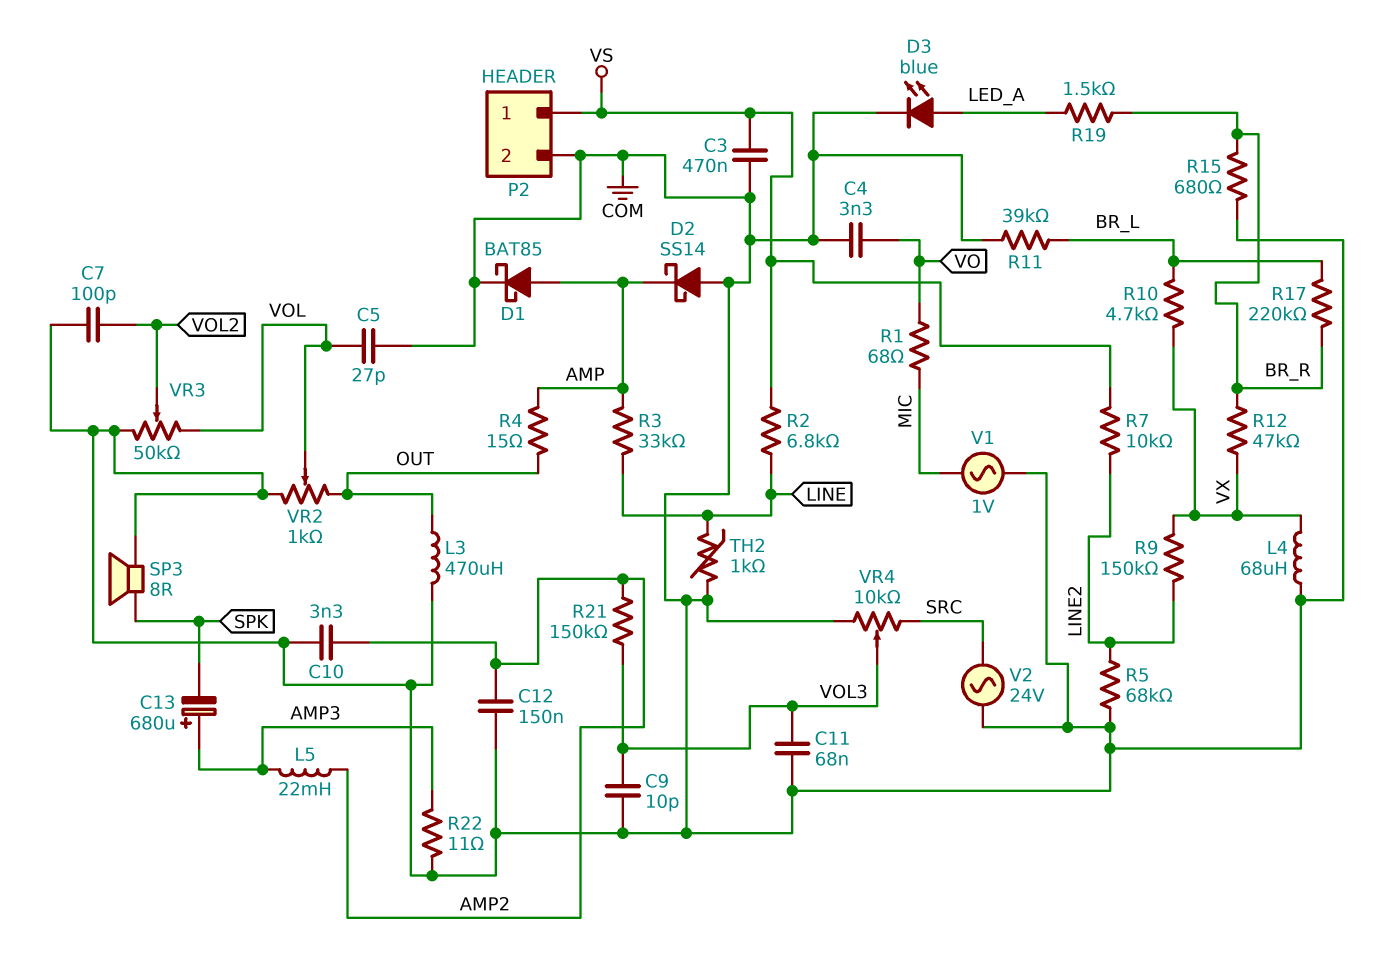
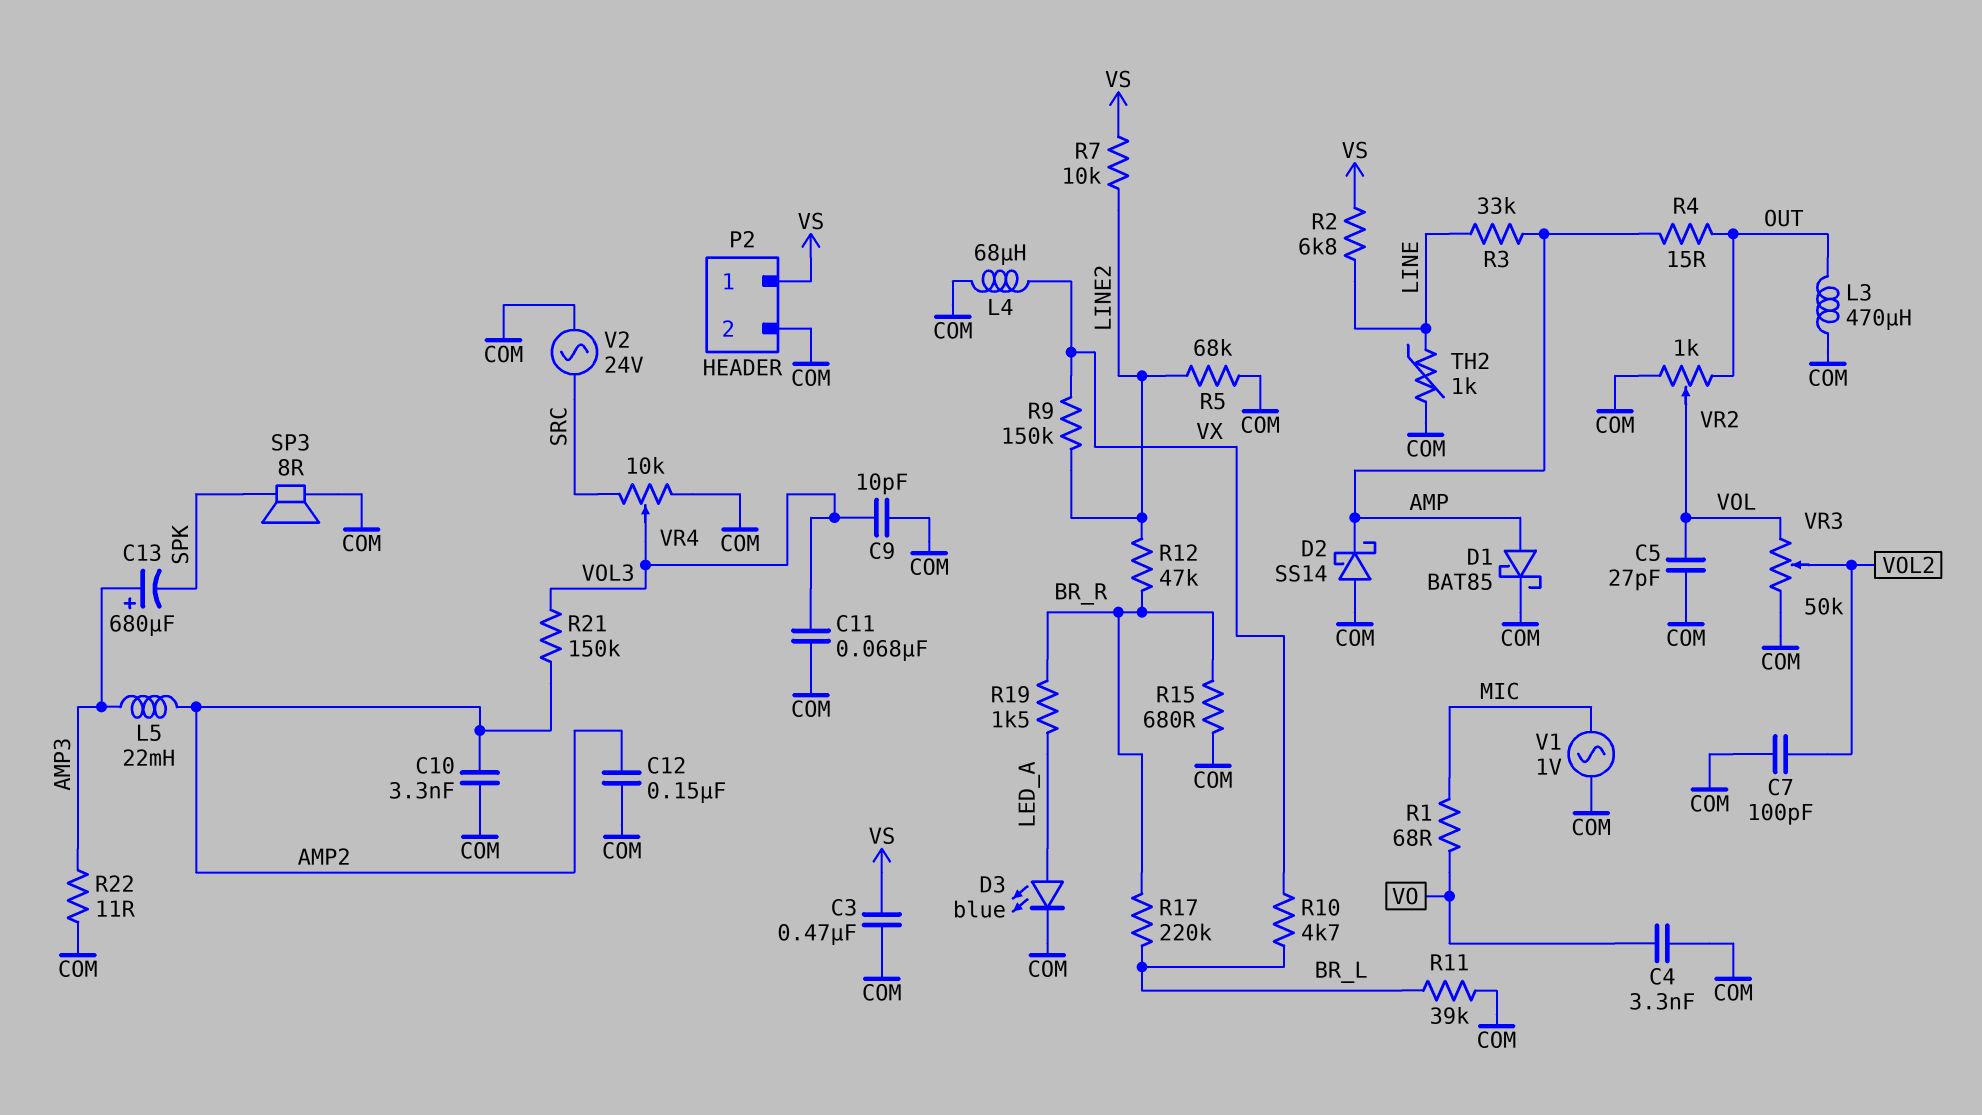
R12: 47k (BR_R, VX) -> 47k (BR_R, LINE2)

